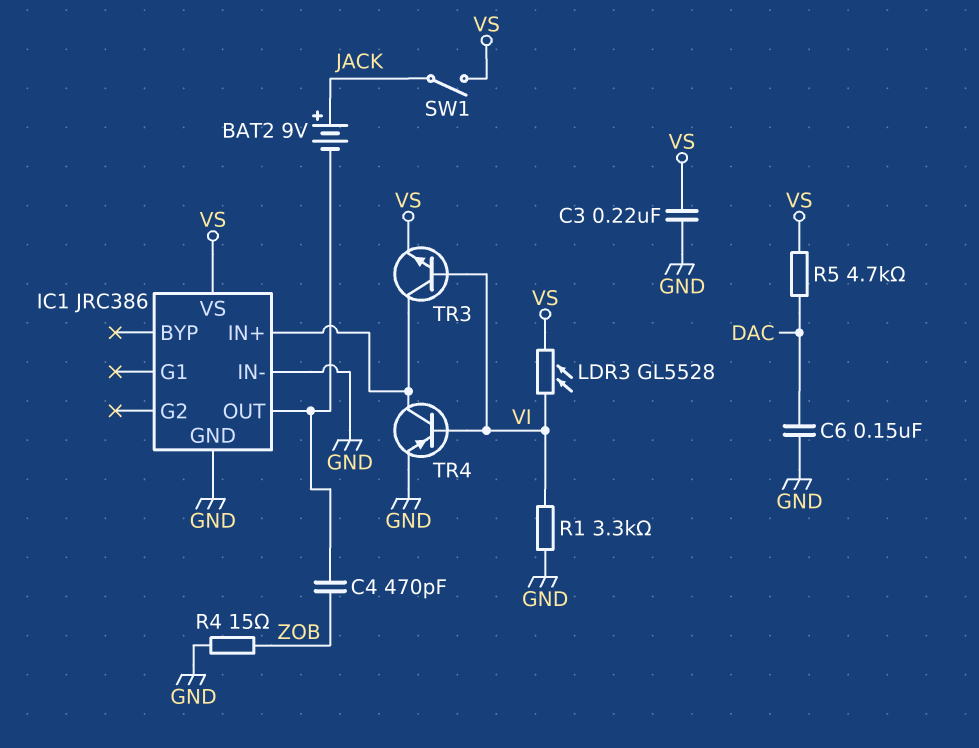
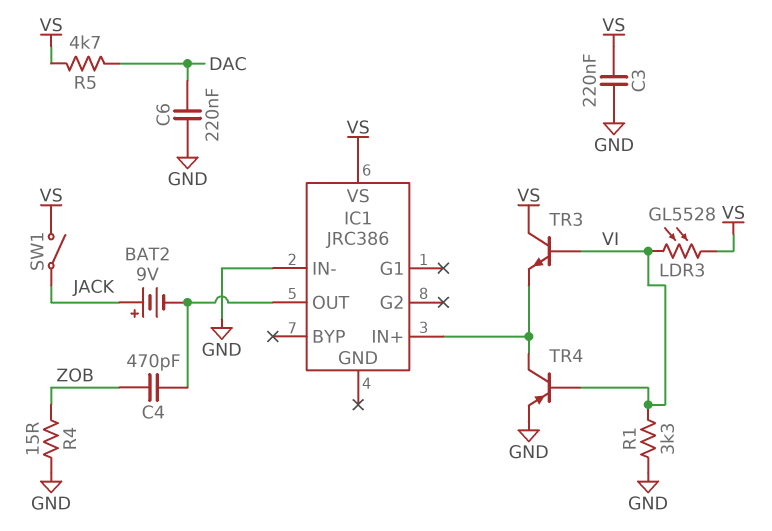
C6: 150nF (DAC, GND) -> 220nF (DAC, GND)
IC1 pin GND: GND -> none
TR3: NPN (B VI, C IC1/IN+, E VS) -> NPN (B VI, C VS, E IC1/IN+)

